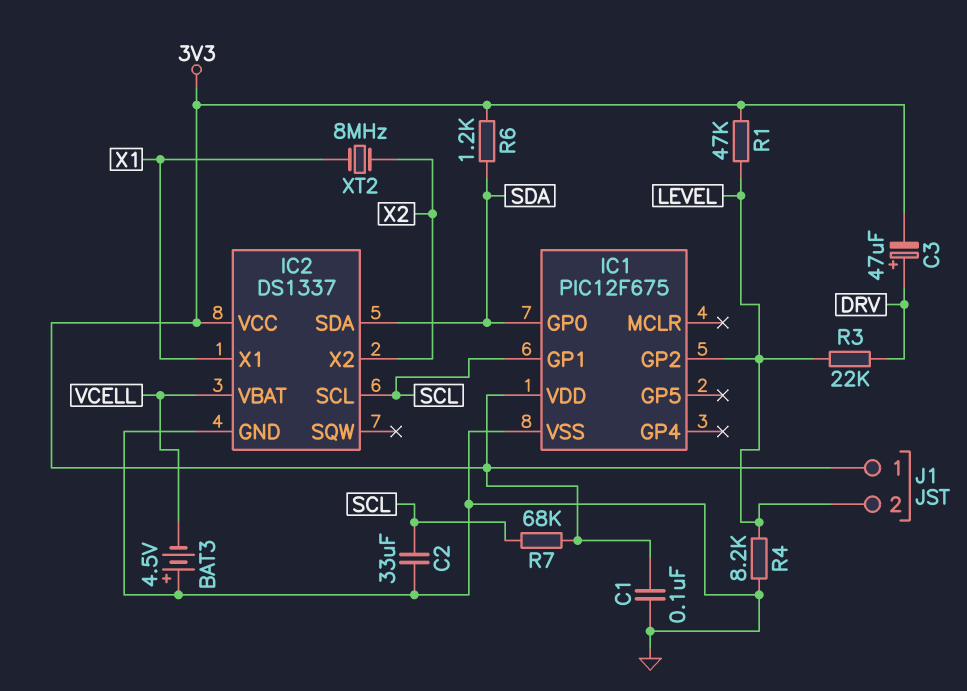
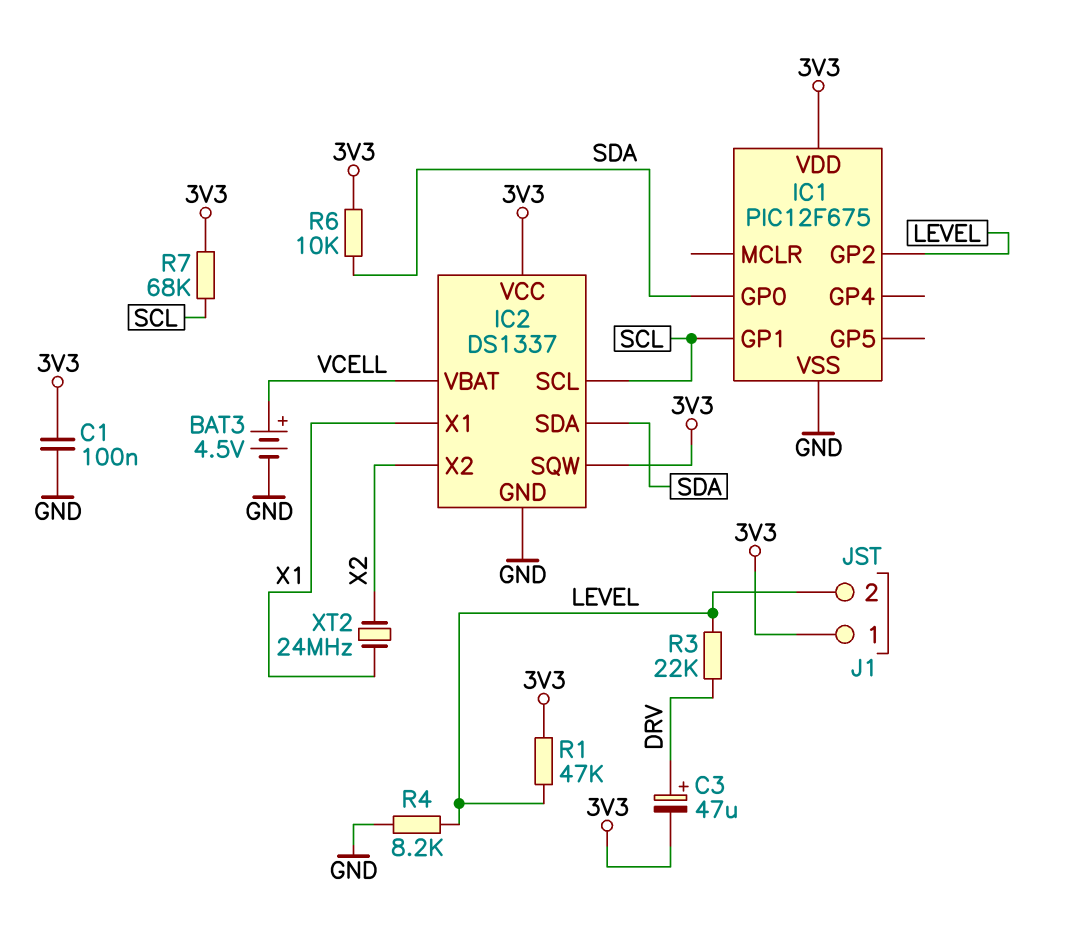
BAT3: 4.5V (plus GND, minus VCELL) -> 4.5V (plus VCELL, minus GND)
C2: 33uF (GND, SCL) -> none
IC2 pin SQW: none -> 3V3
R6: 1.2k (3V3, SDA) -> 10k (3V3, SDA)
XT2: 8MHz (X1, X2) -> 24MHz (X1, X2)

